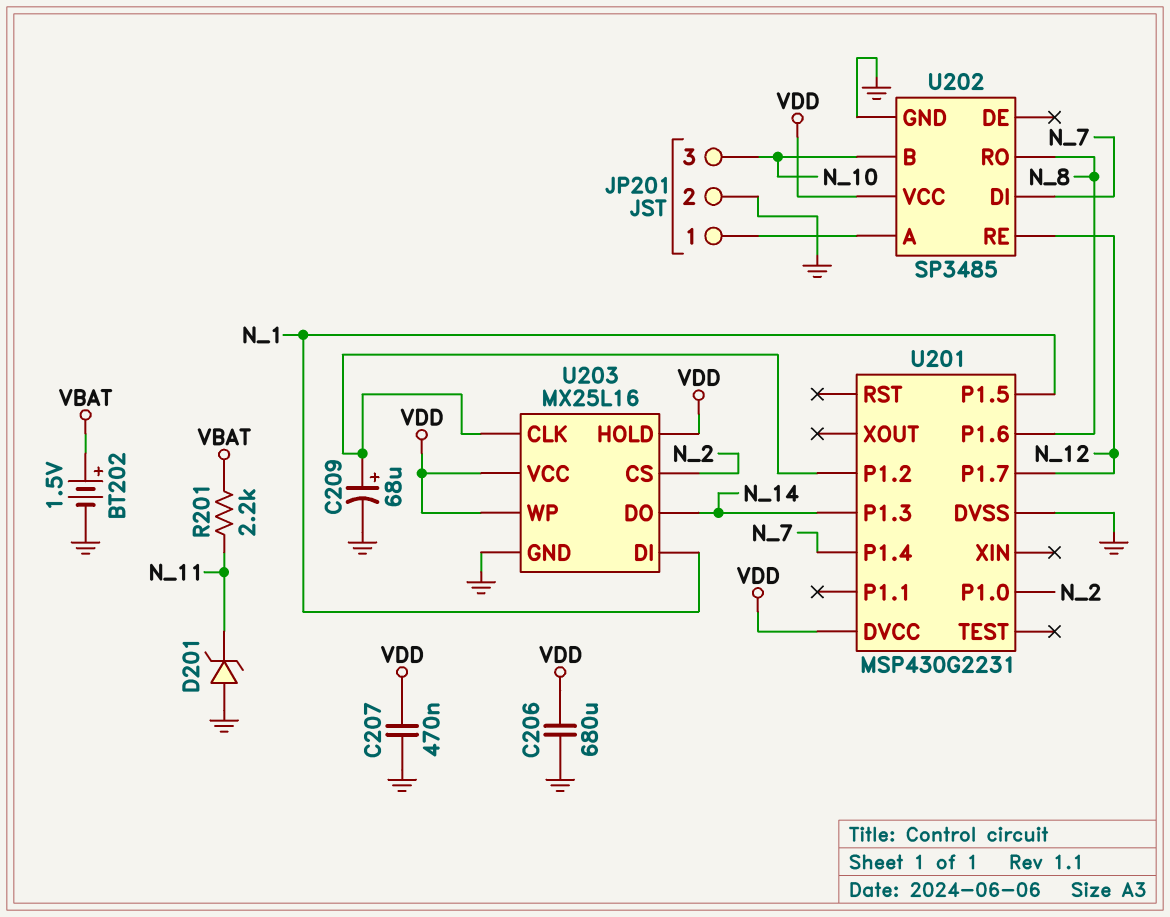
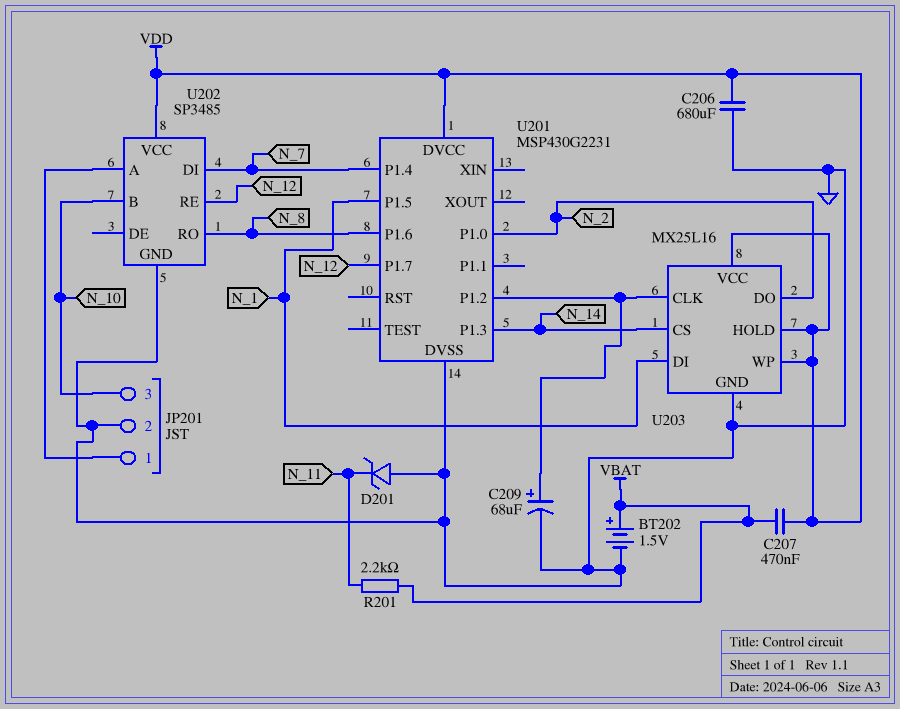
C207: 470nF (GND, VDD) -> 470nF (VBAT, VDD)
U203 pin CS: N_2 -> N_14
U203 pin DO: N_14 -> N_2

